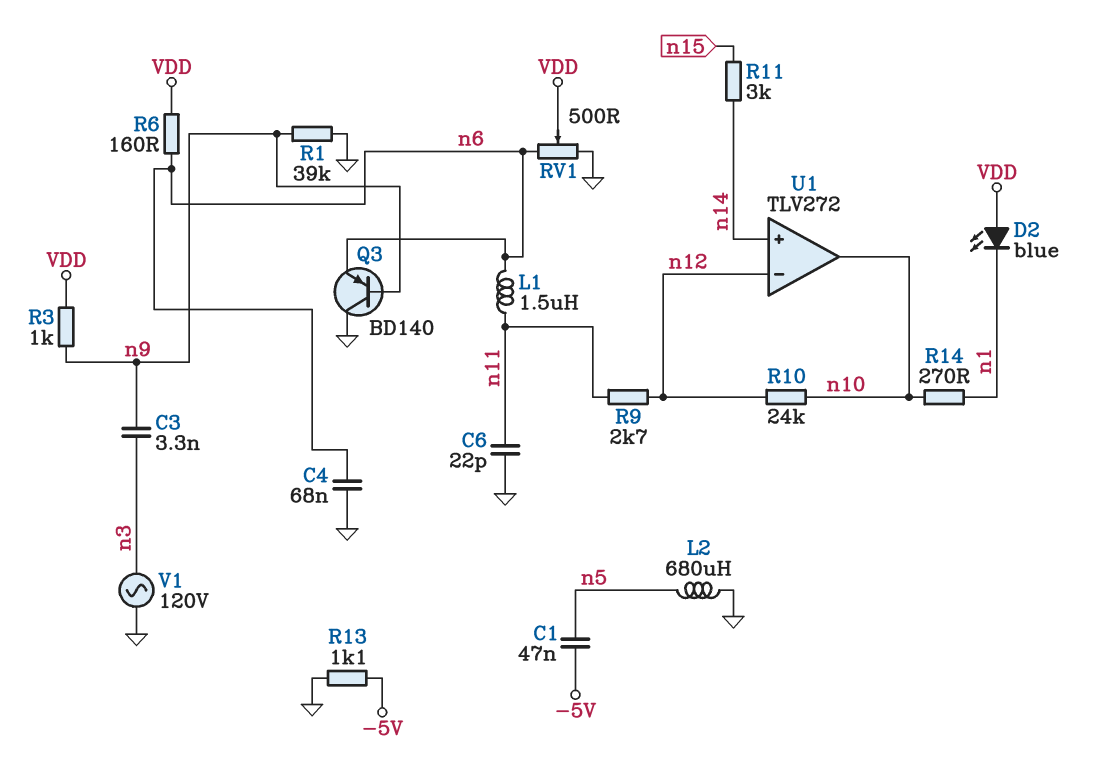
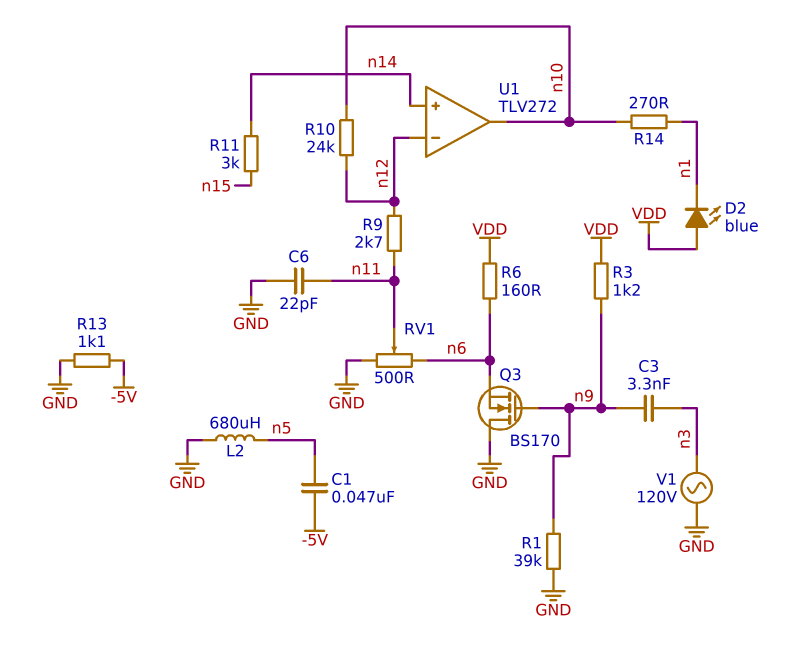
C4: 68nF (GND, n6) -> none
L1: 1.5uH (n6, n11) -> none
Q3: PNP BD140 (B n9, C GND, E n6) -> NMOS BS170 (G n9, D GND, S n6)
R3: 1k (VDD, n9) -> 1.2k (VDD, n9)
RV1: 500 (GND, n6, wiper VDD) -> 500 (GND, n6, wiper n11)

